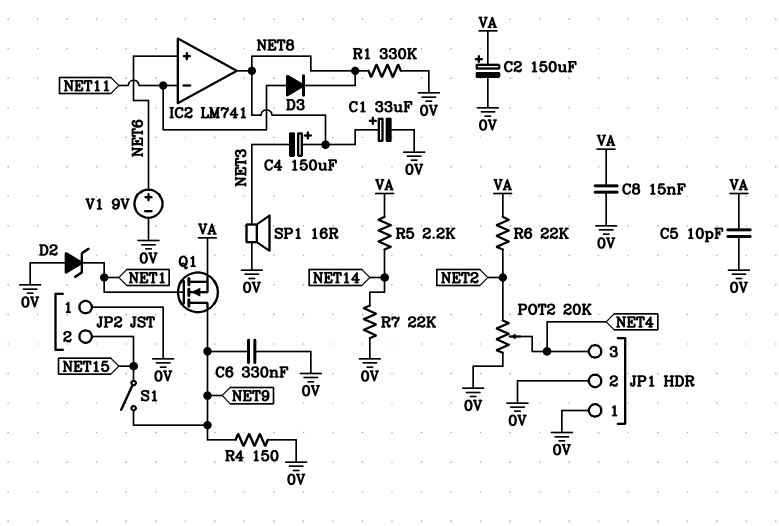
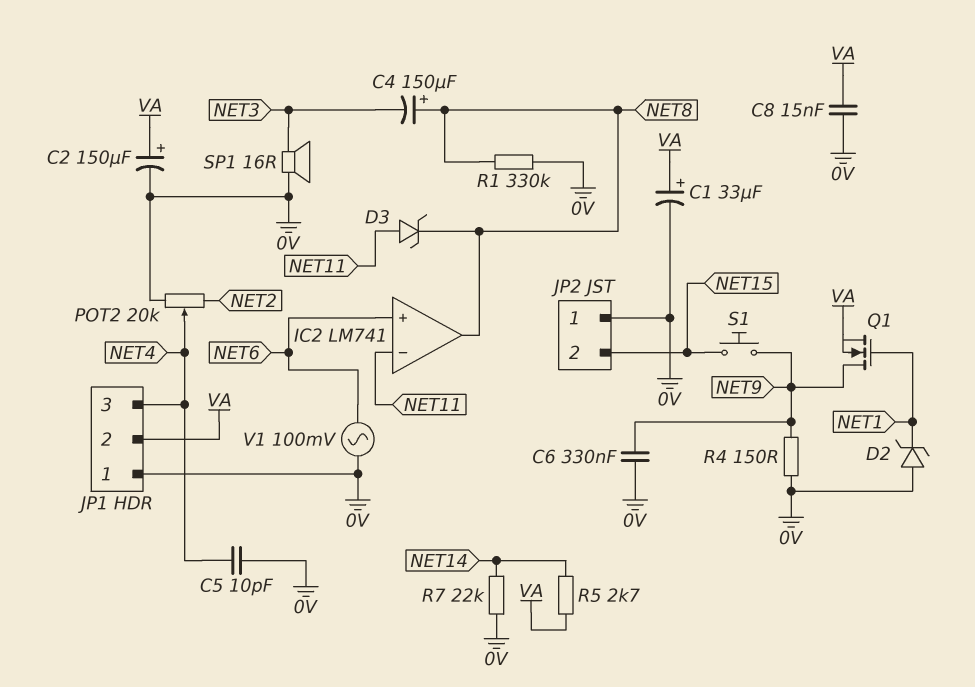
C1: 33uF (plus NET8, minus 0V) -> 33uF (plus VA, minus 0V)
C5: 10pF (0V, VA) -> 10pF (0V, NET4)
D3: diode (A NET11, K NET8) -> zener (A NET11, K NET8)
JP1 pin 2: 0V -> VA
R5: 2.2k (NET14, VA) -> 2.7k (NET14, VA)
R6: 22k (NET2, VA) -> none
S1: switch (NET9, NET15) -> button (NET9, NET15)
V1: 9V (plus NET6, minus 0V) -> AC 100mV (0V, NET6)

